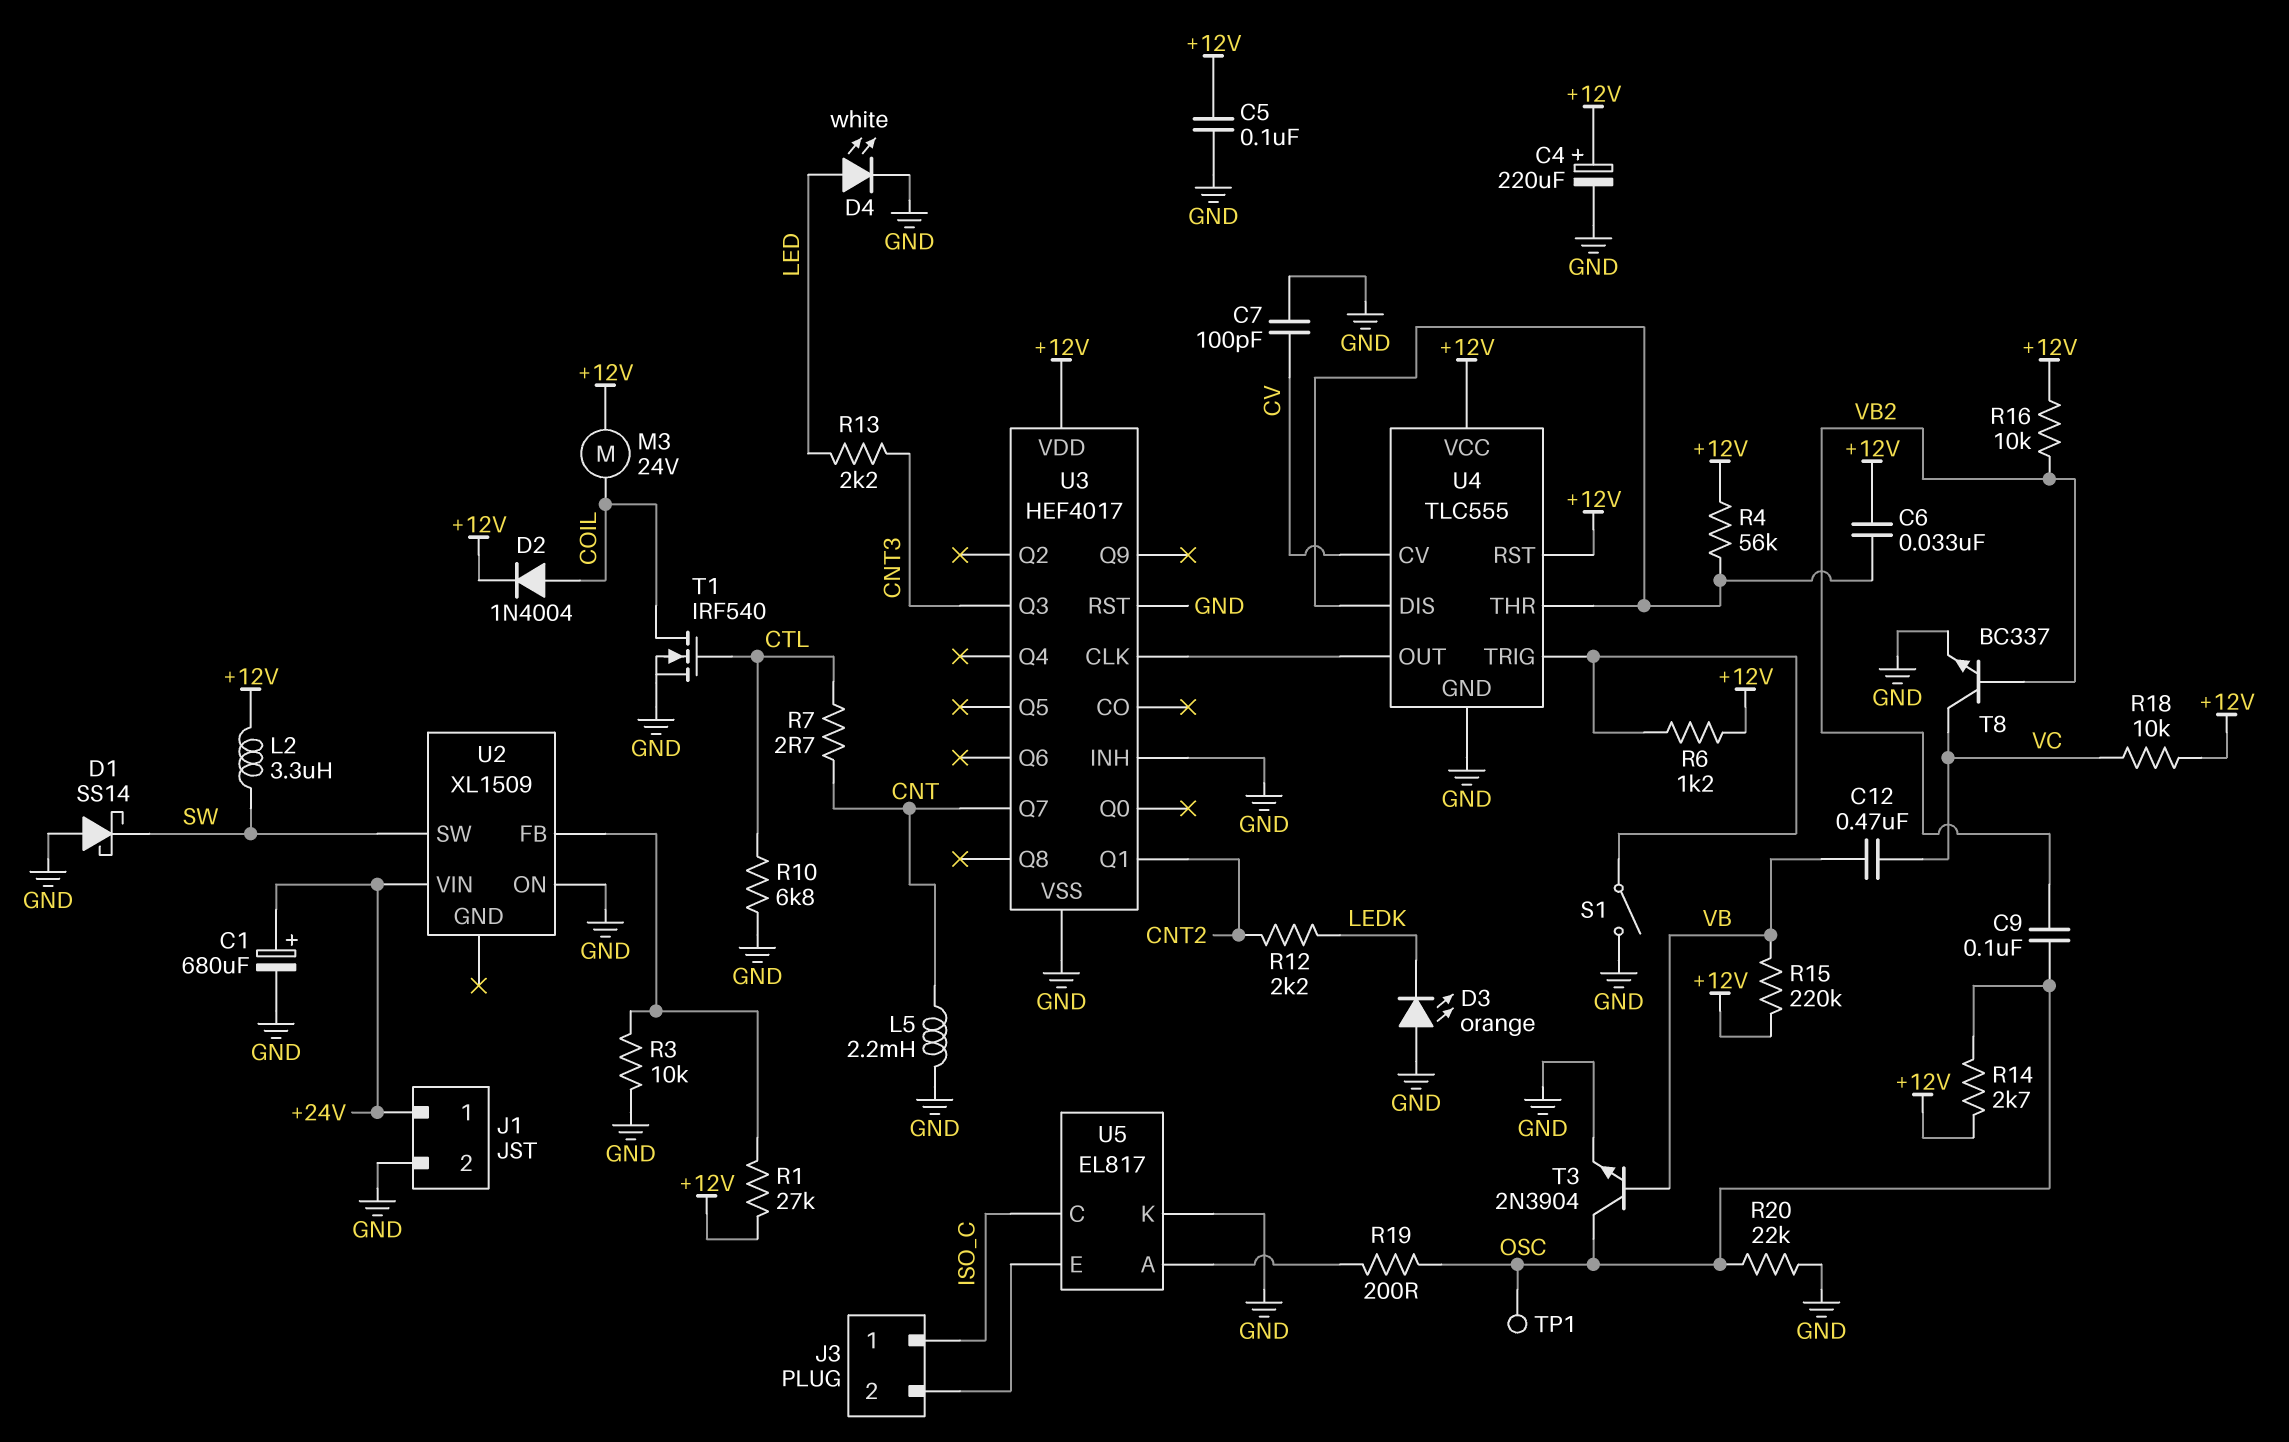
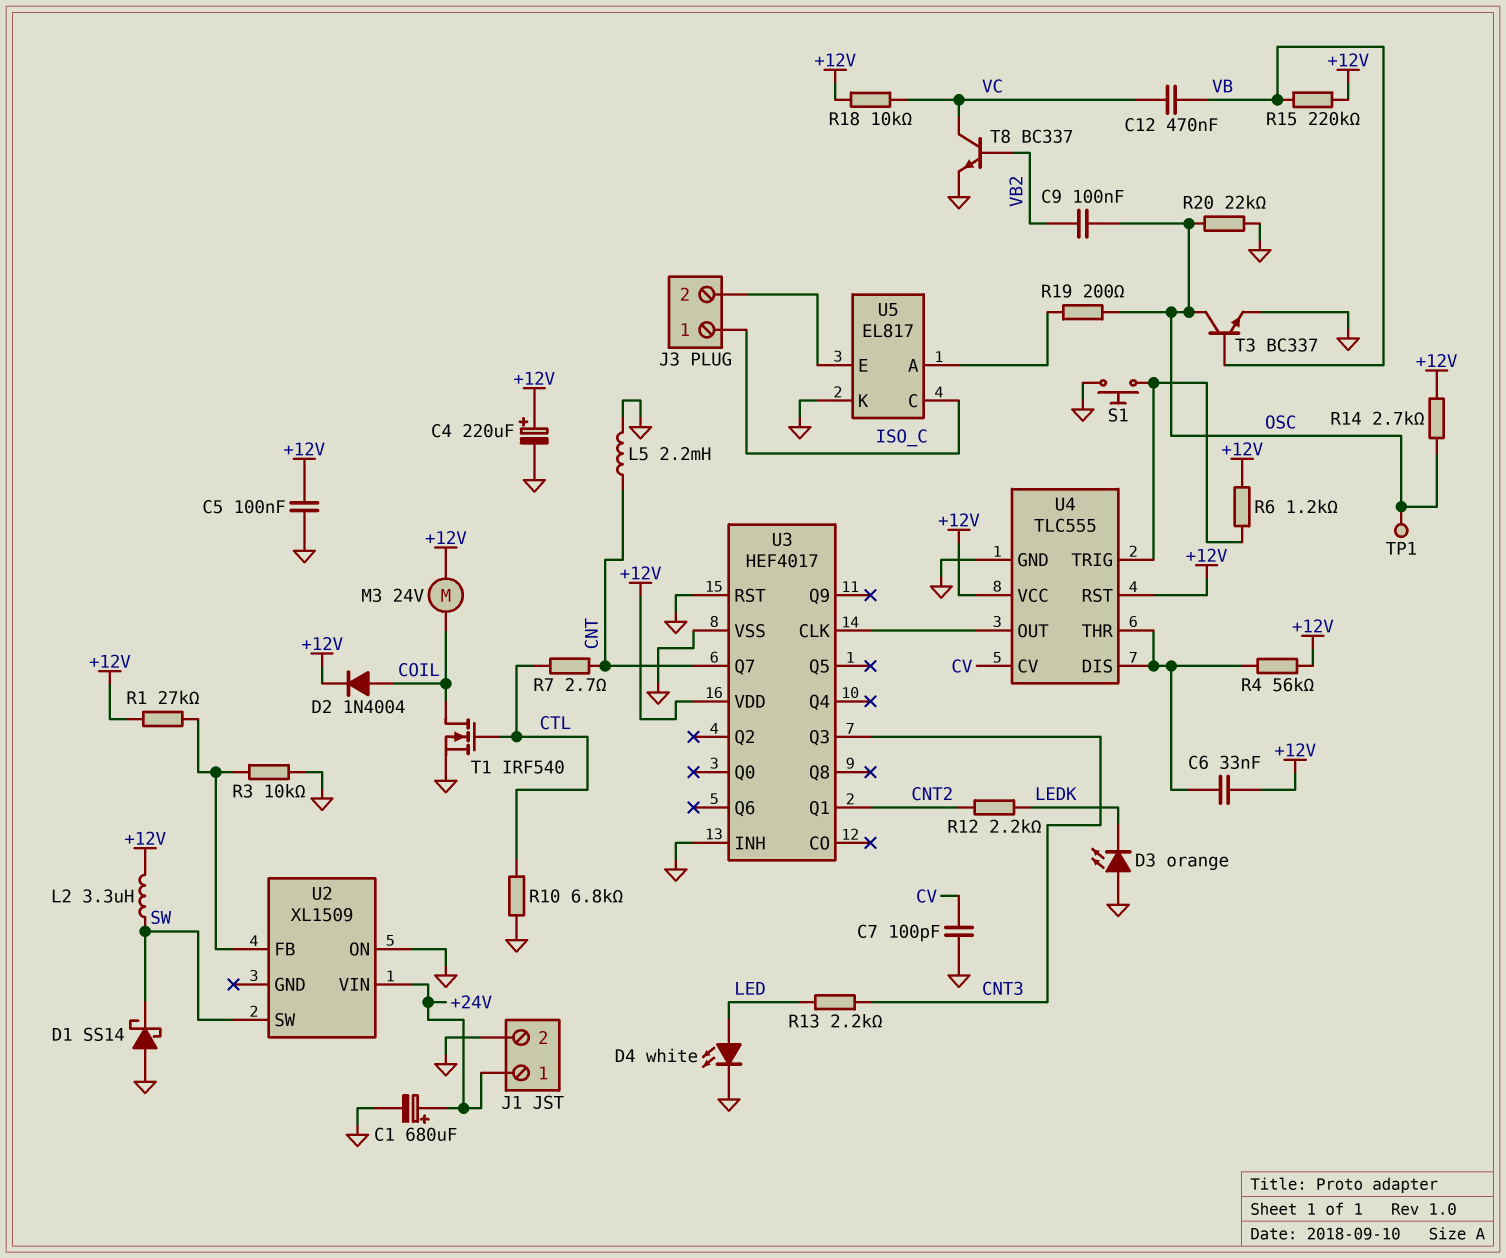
R16: 10k (+12V, VB2) -> none
S1: switch (GND, U4/TRIG) -> button (GND, U4/TRIG)
T3: NPN 2N3904 (B VB, C OSC, E GND) -> NPN BC337 (B VB, C OSC, E GND)

